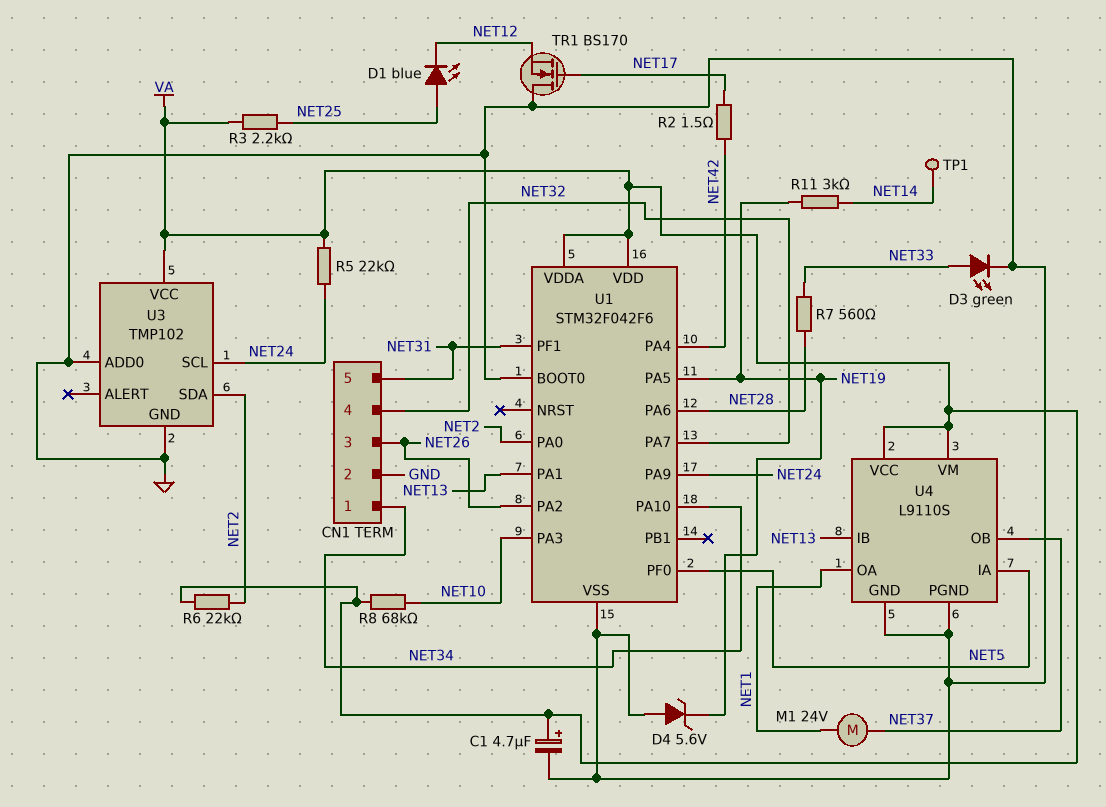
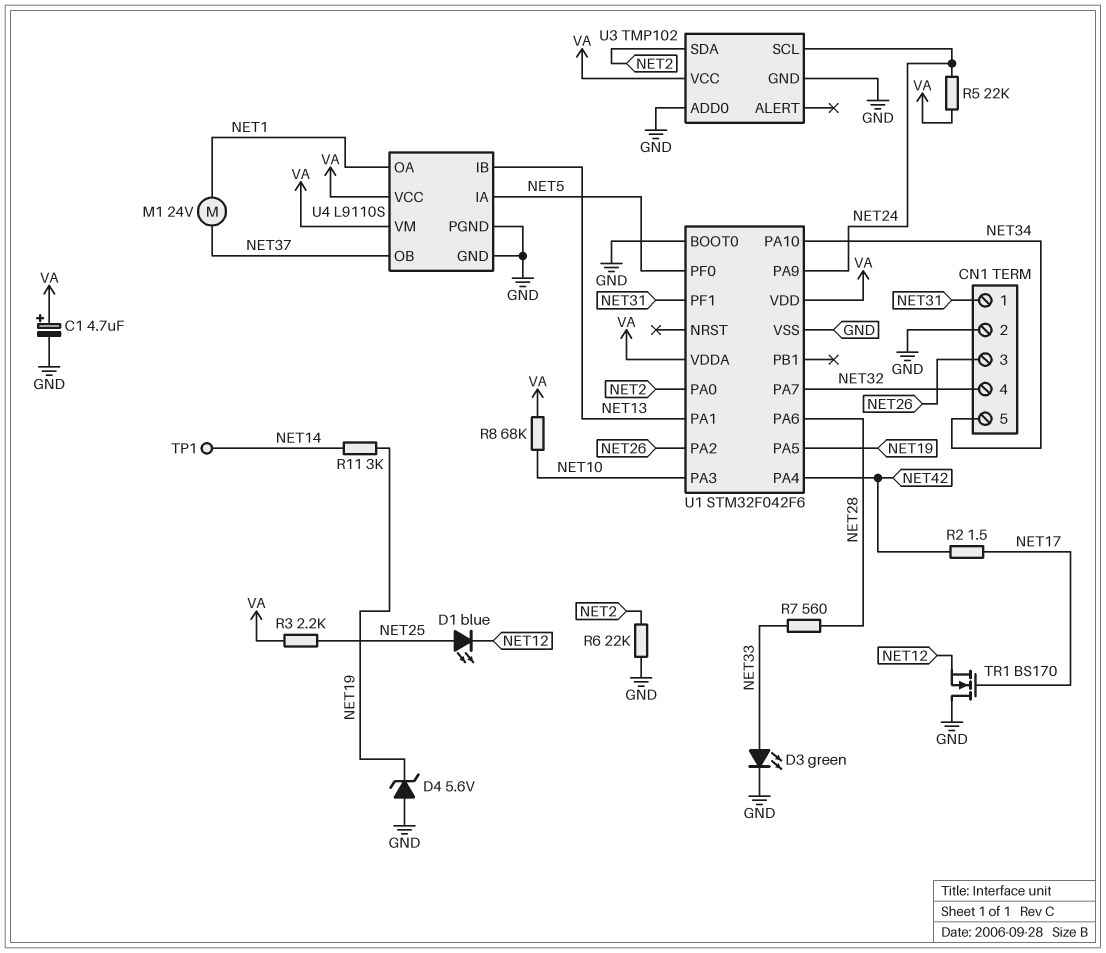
CN1 pin 1: NET34 -> NET31
CN1 pin 5: NET31 -> NET34
R6: 22k (NET2, VA) -> 22k (GND, NET2)

